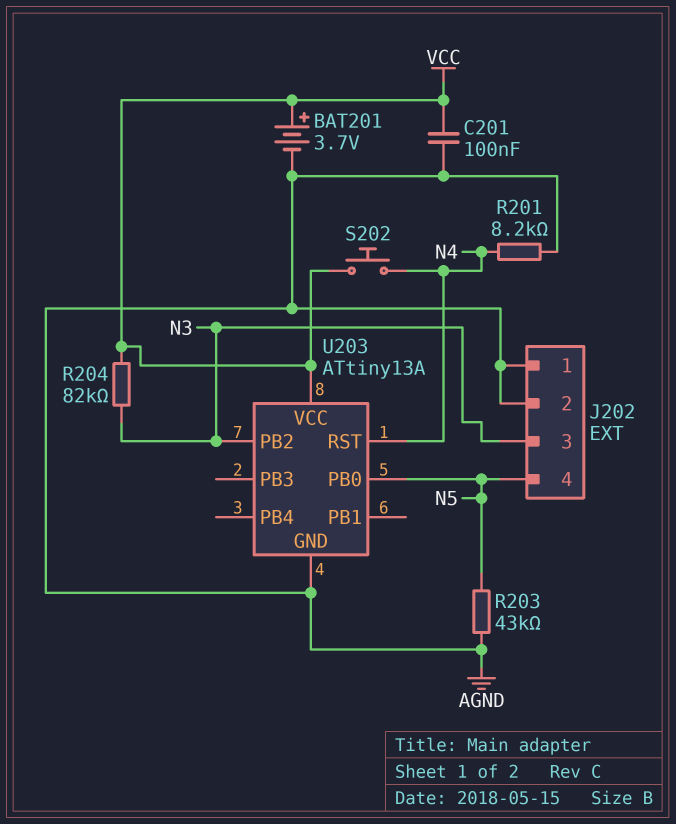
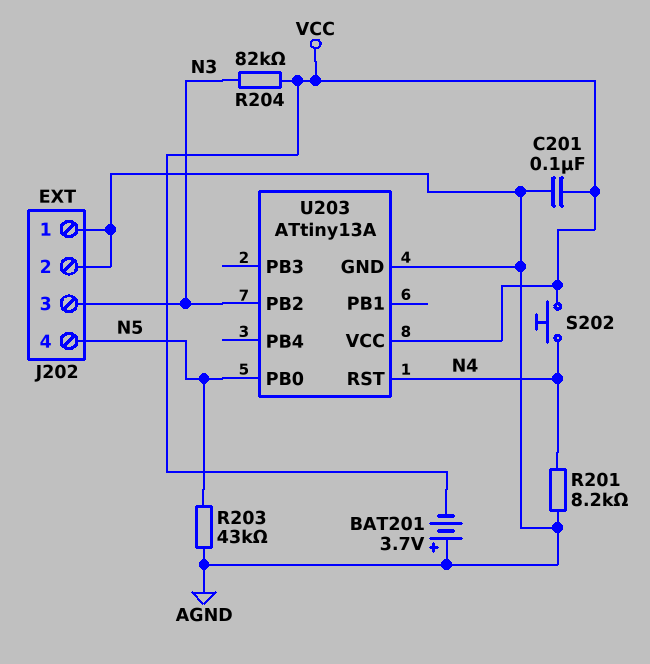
BAT201: 3.7V (plus VCC, minus AGND) -> 3.7V (plus AGND, minus VCC)

